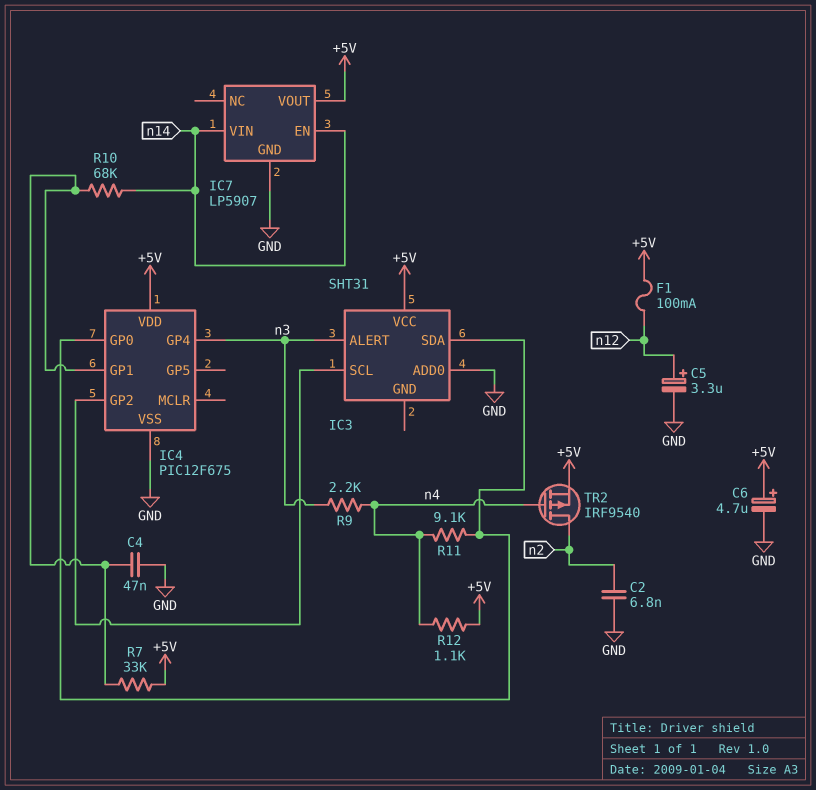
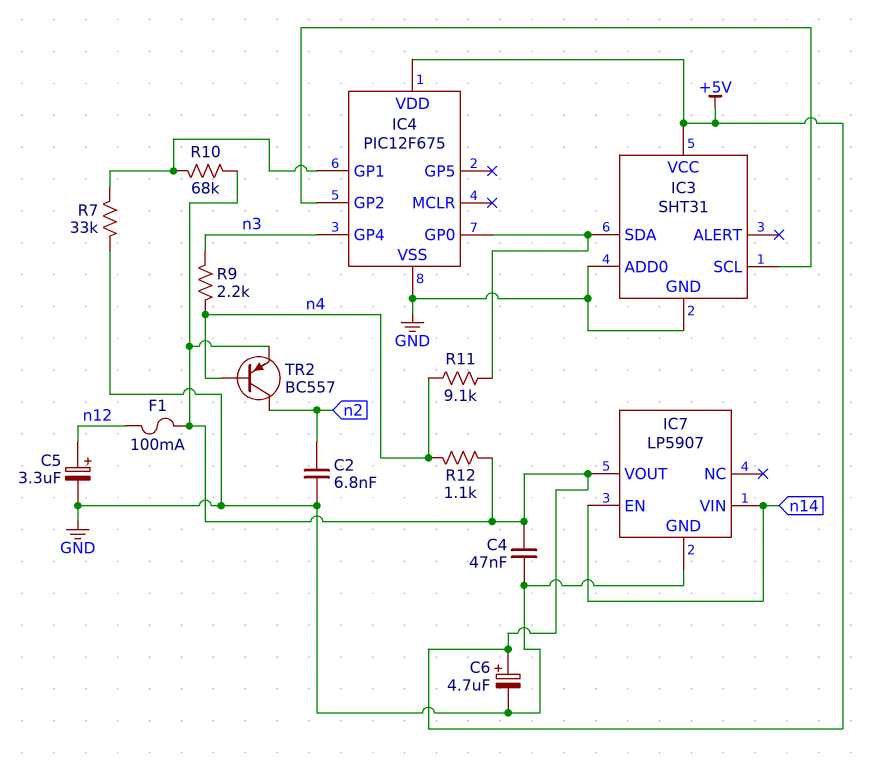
C4: 47nF (GND, IC4/GP1) -> 47nF (+5V, GND)
IC3 pin ALERT: n3 -> none
IC3 pin GND: none -> GND
R7: 33k (+5V, IC4/GP1) -> 33k (GND, IC4/GP1)
R10: 68k (IC4/GP1, n14) -> 68k (+5V, IC4/GP1)
TR2: PMOS IRF9540 (G n4, D n2, S +5V) -> PNP BC557 (B n4, C n2, E +5V)

